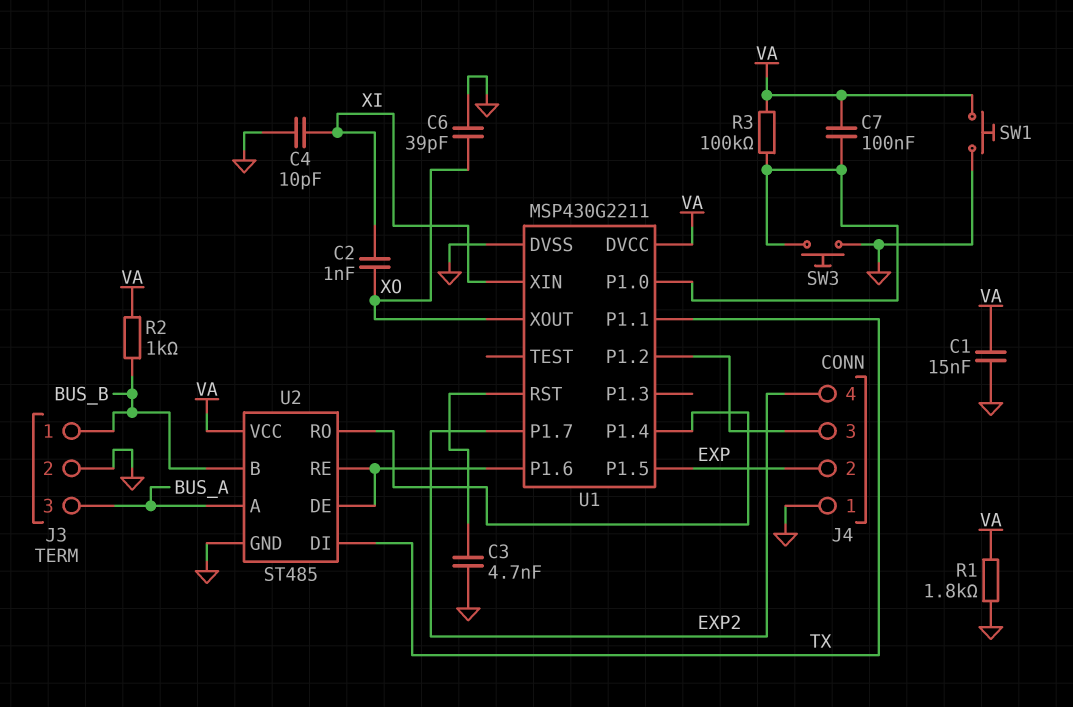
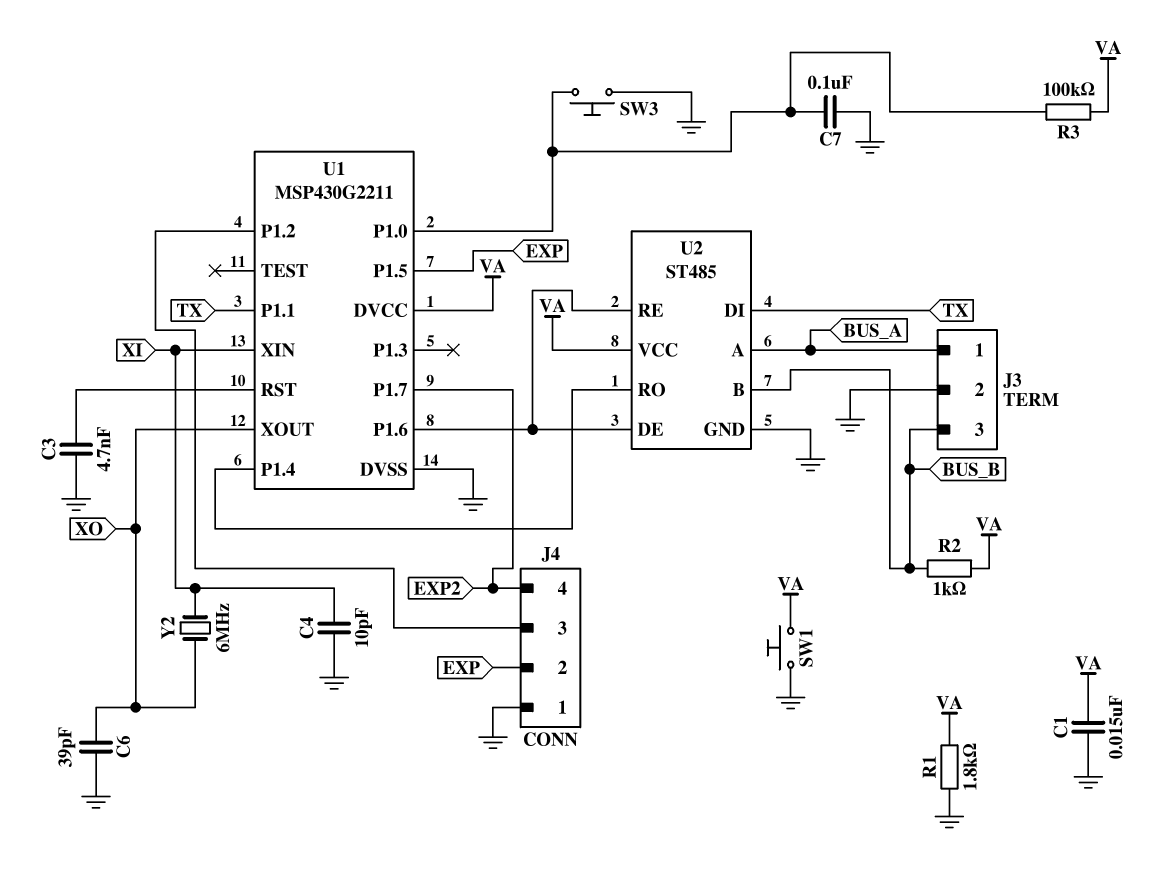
C2: 1nF (XI, XO) -> none
C7: 100nF (U1/P1.0, VA) -> 100nF (GND, U1/P1.0)
J3 pin 1: BUS_B -> BUS_A
J3 pin 3: BUS_A -> BUS_B
Y2: none -> 6MHz (XI, XO)

